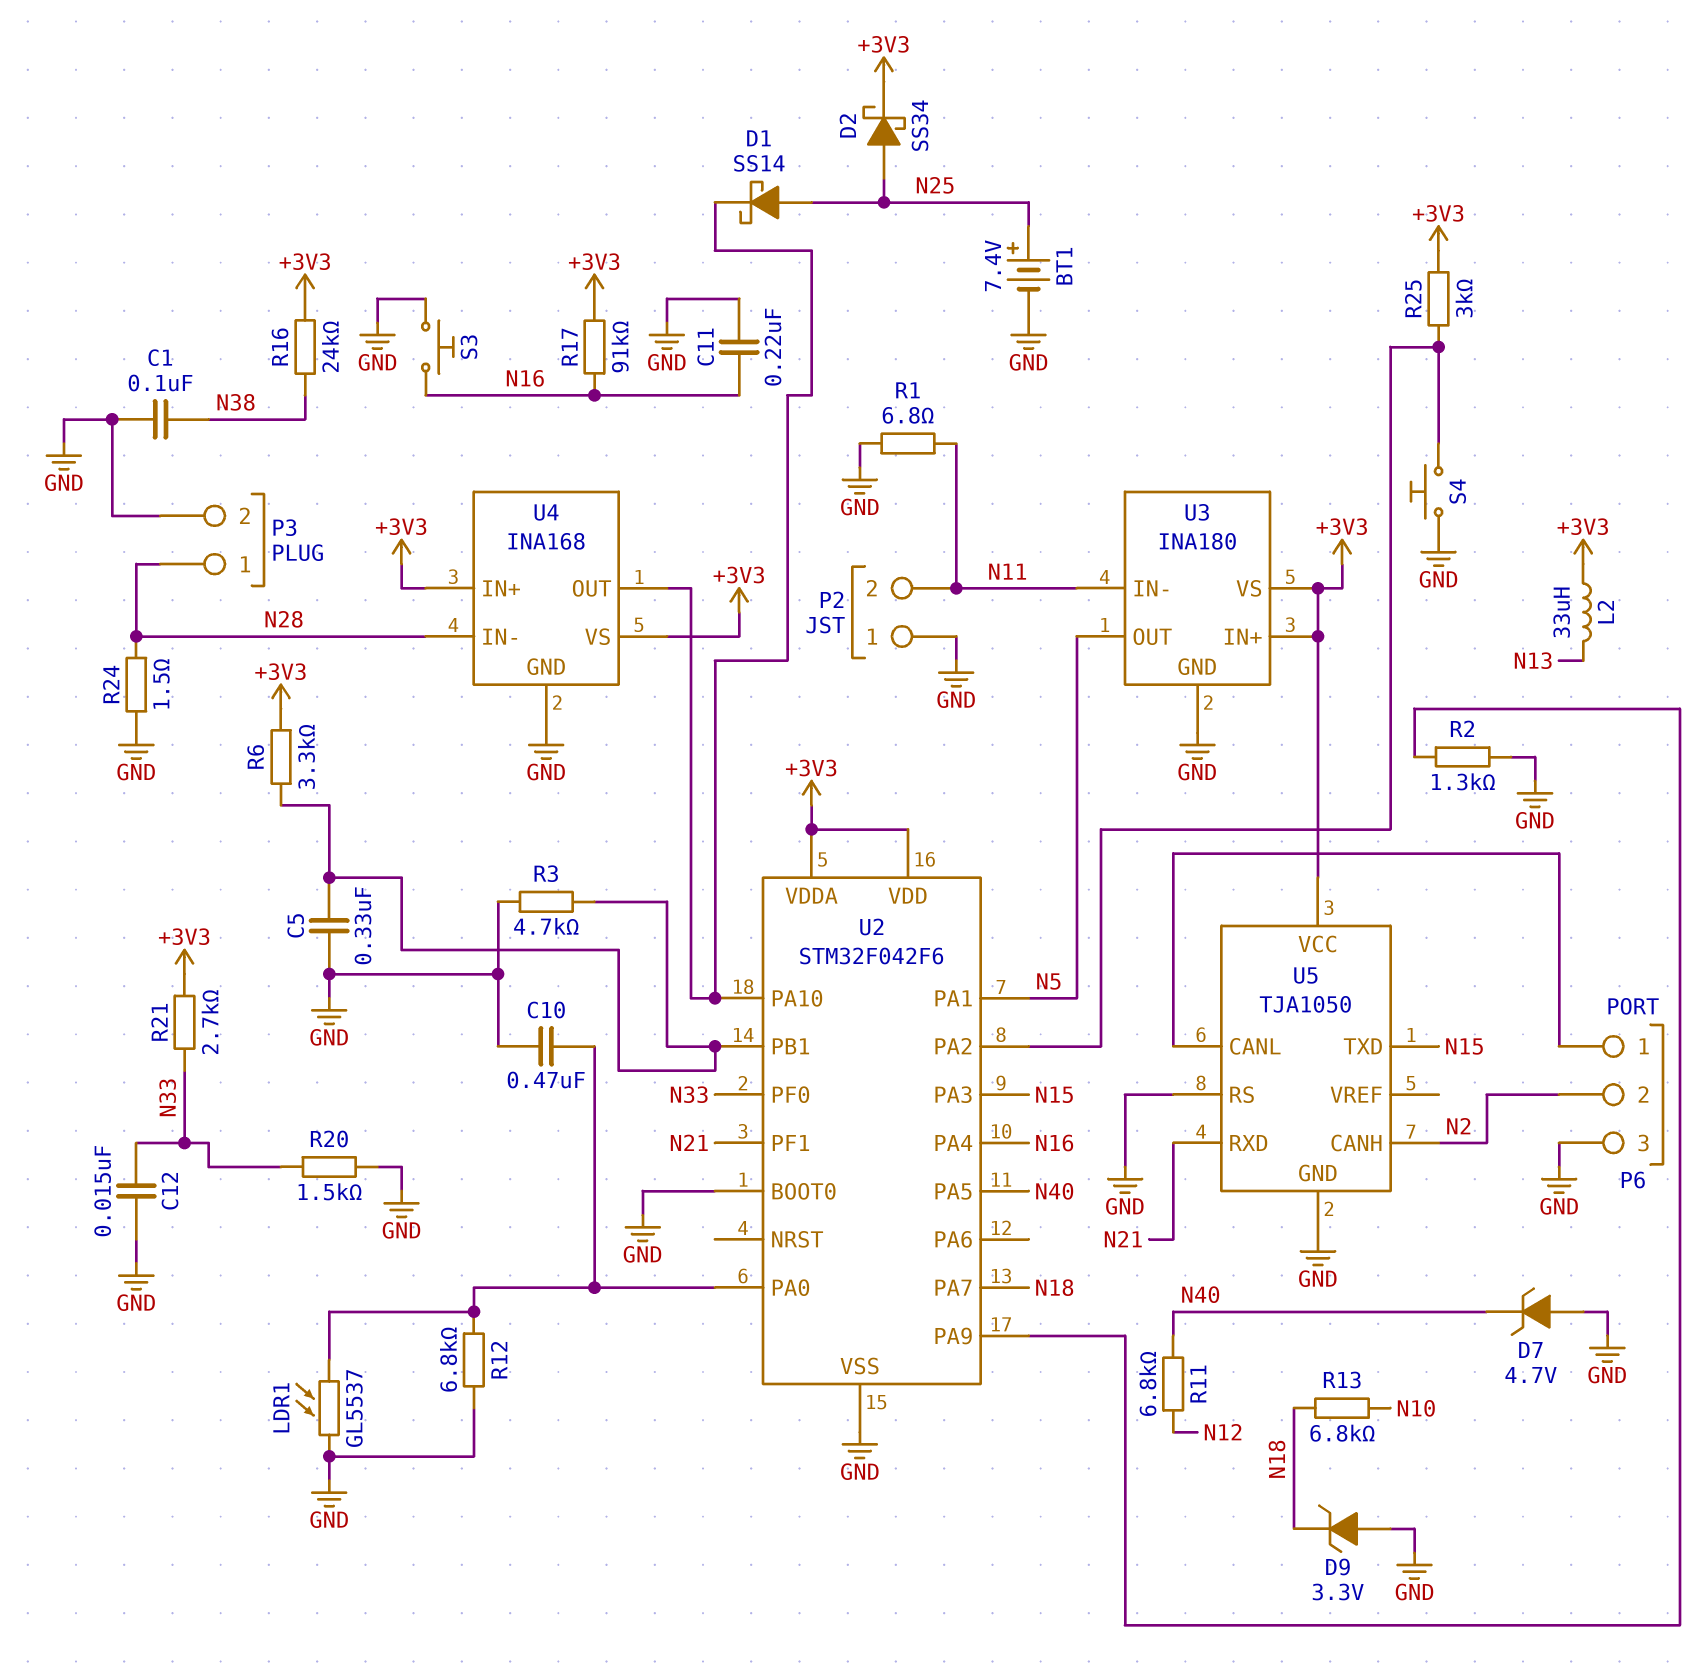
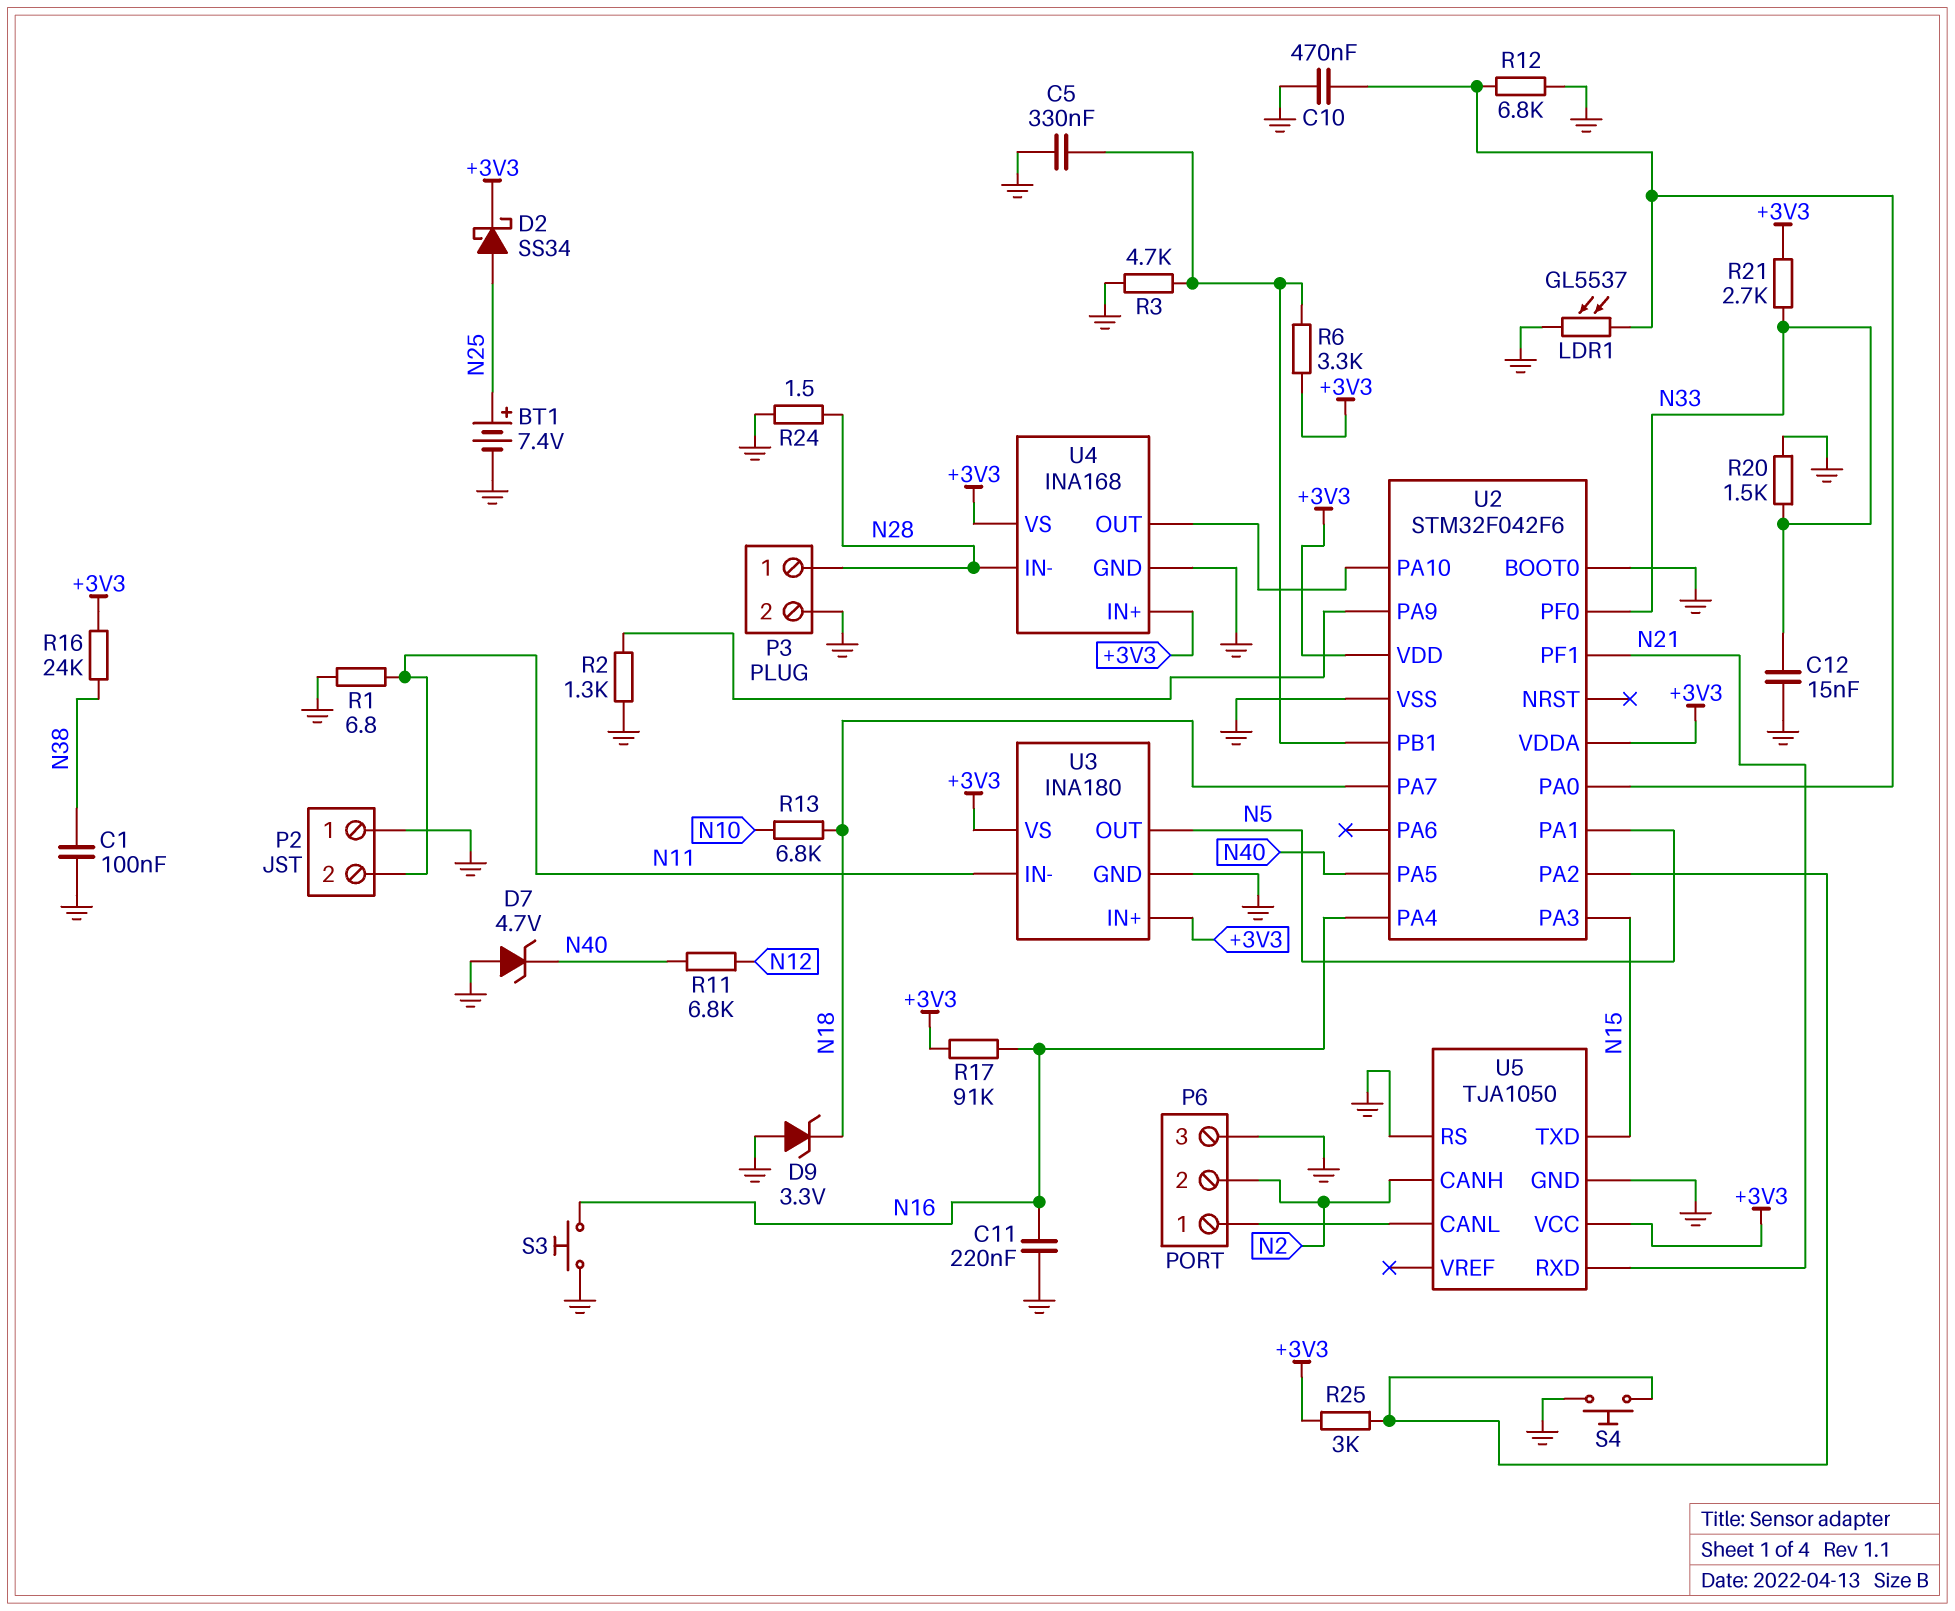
D1: schottky SS14 (A N25, K U2/PA10) -> none
L2: 33uH (+3V3, N13) -> none

